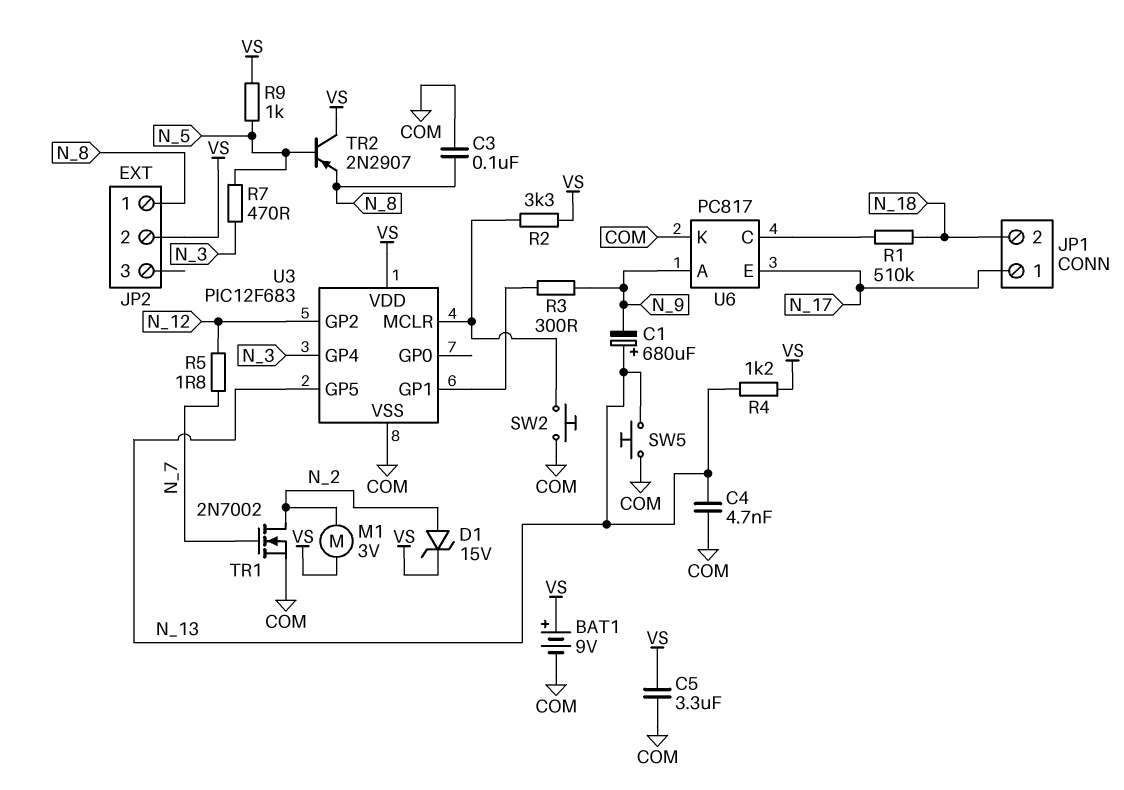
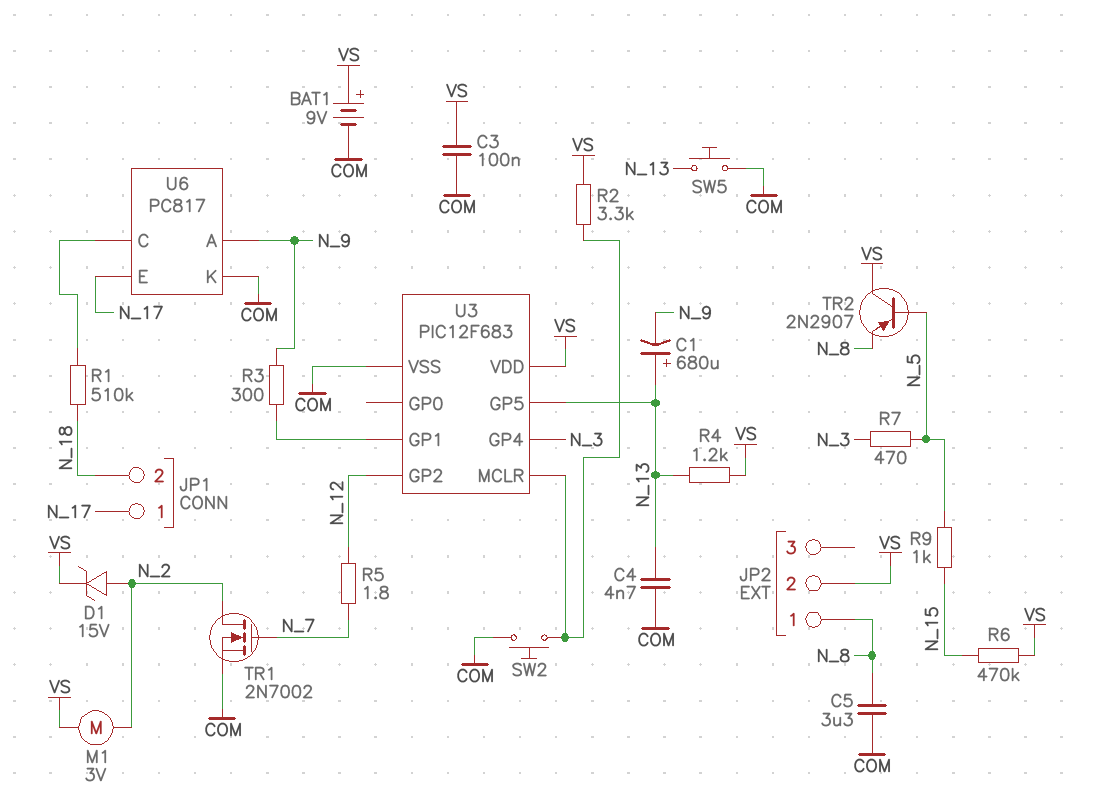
C3: 100nF (COM, N_8) -> 100nF (COM, VS)
C5: 3.3uF (COM, VS) -> 3.3uF (COM, N_8)
R6: none -> 470k (N_15, VS)
R9: 1k (N_5, VS) -> 1k (N_5, N_15)

